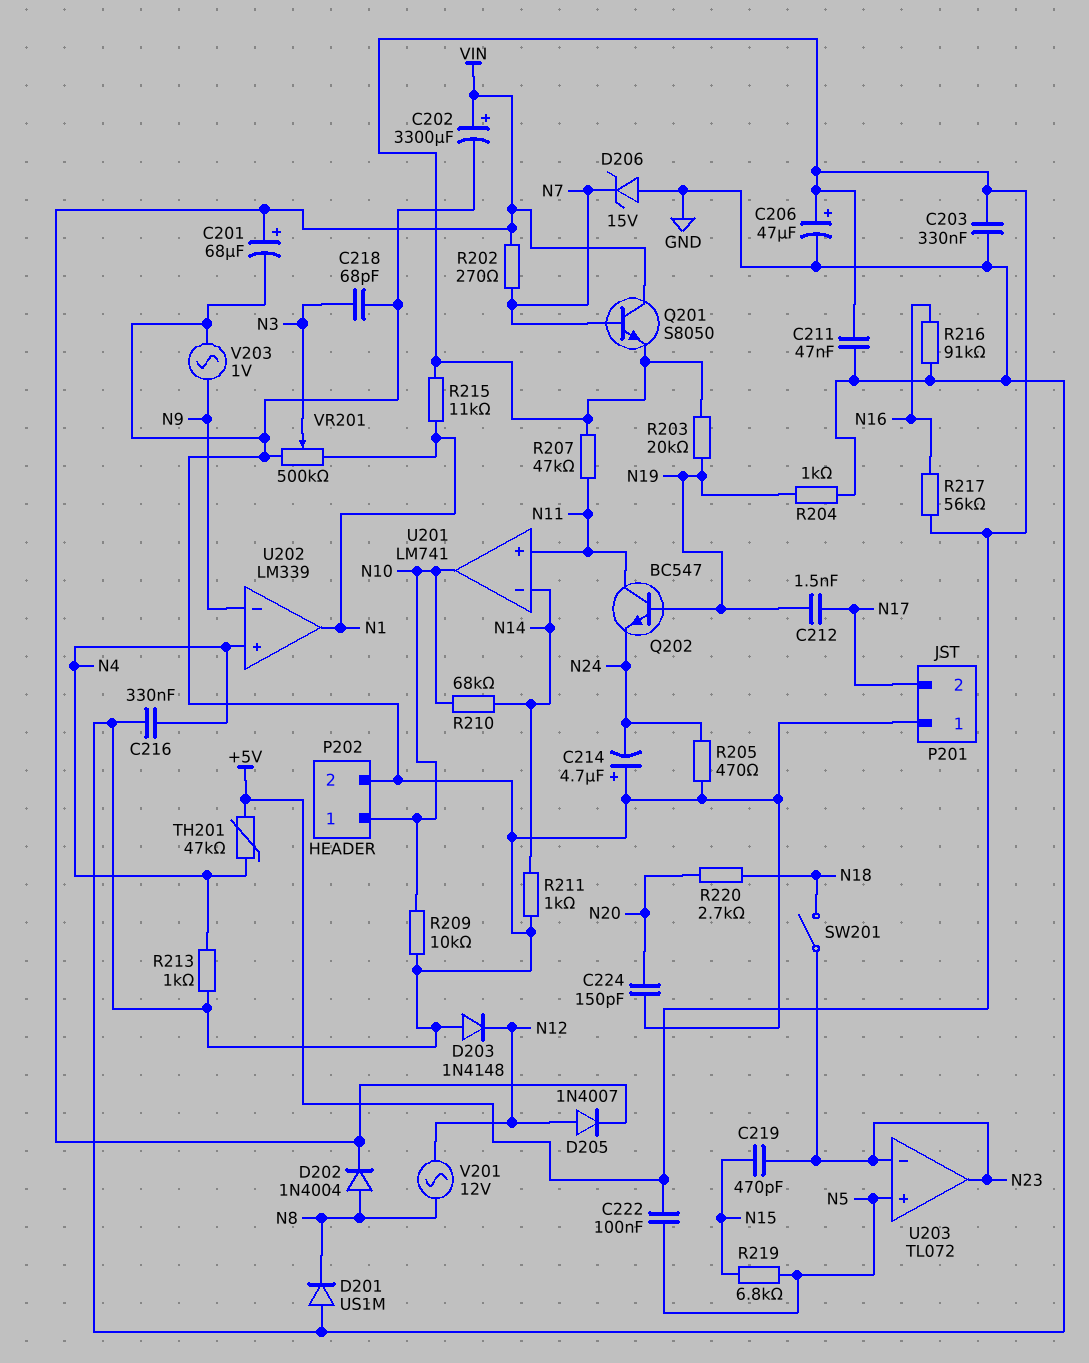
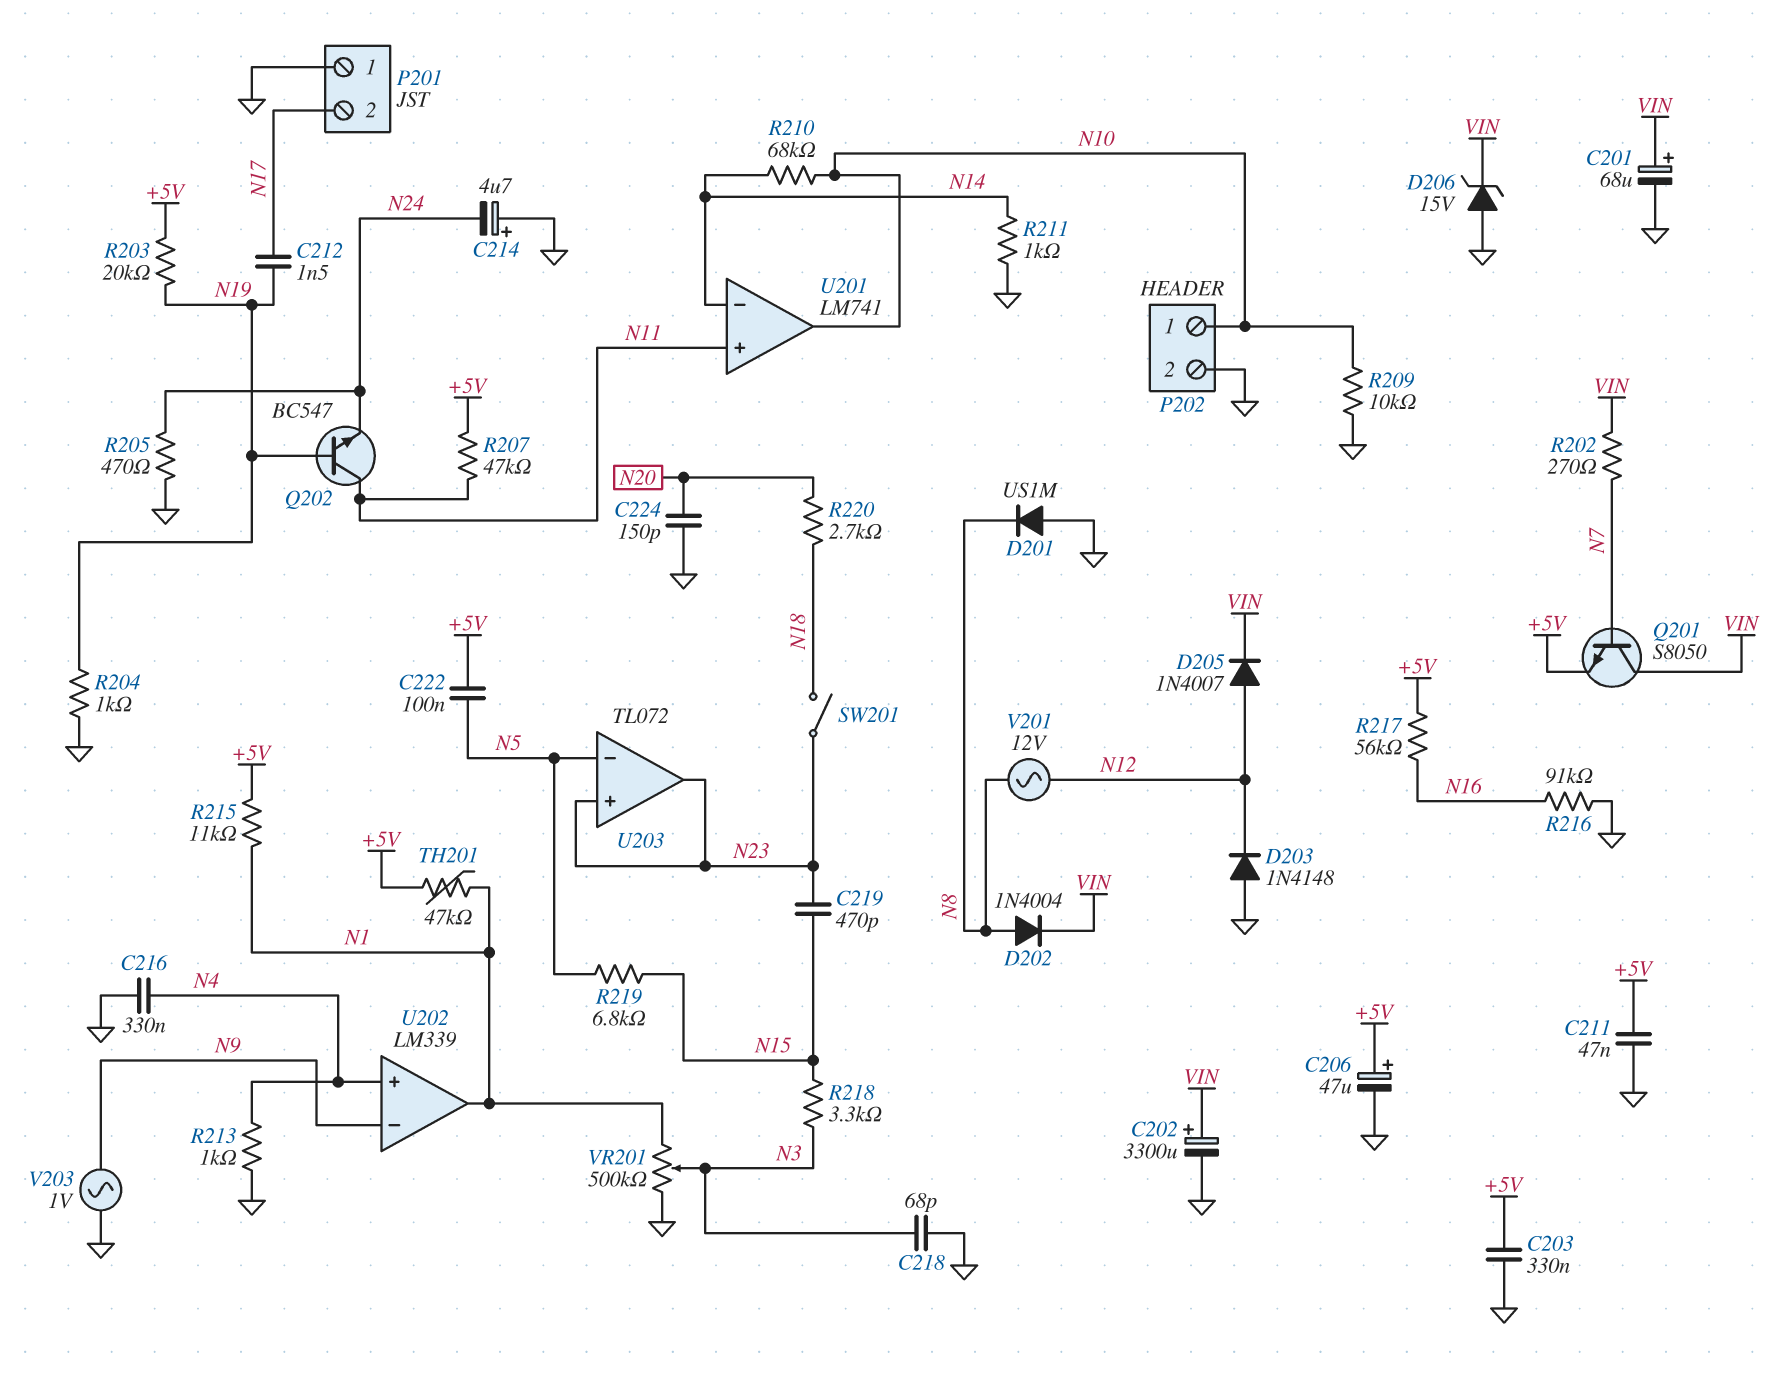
D206: zener 15V (A GND, K N7) -> zener 15V (A GND, K VIN)
R218: none -> 3.3k (N3, N15)
TH201: 47k (+5V, N4) -> 47k (+5V, N1)
U203 pin in+: N5 -> N23
U203 pin in-: N23 -> N5

